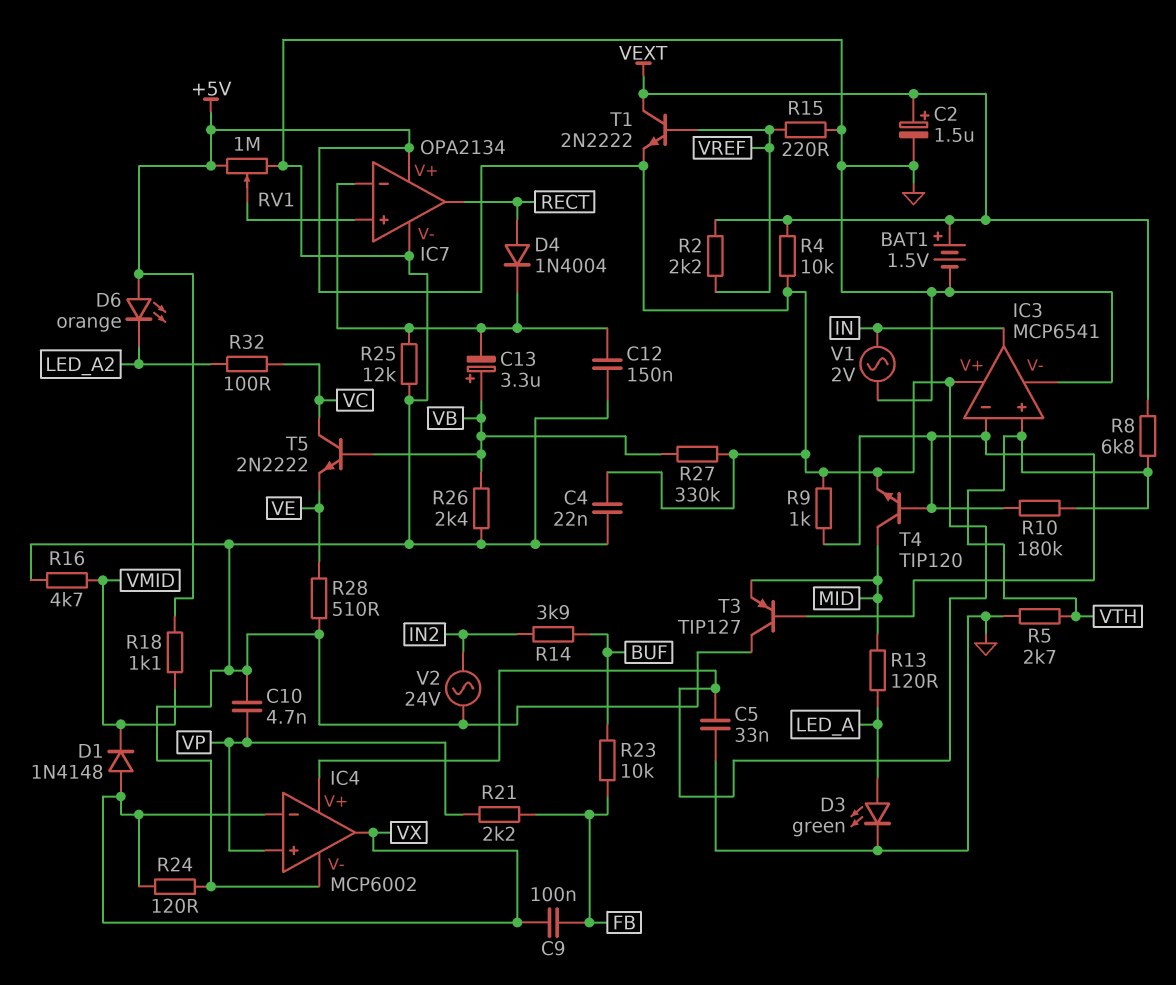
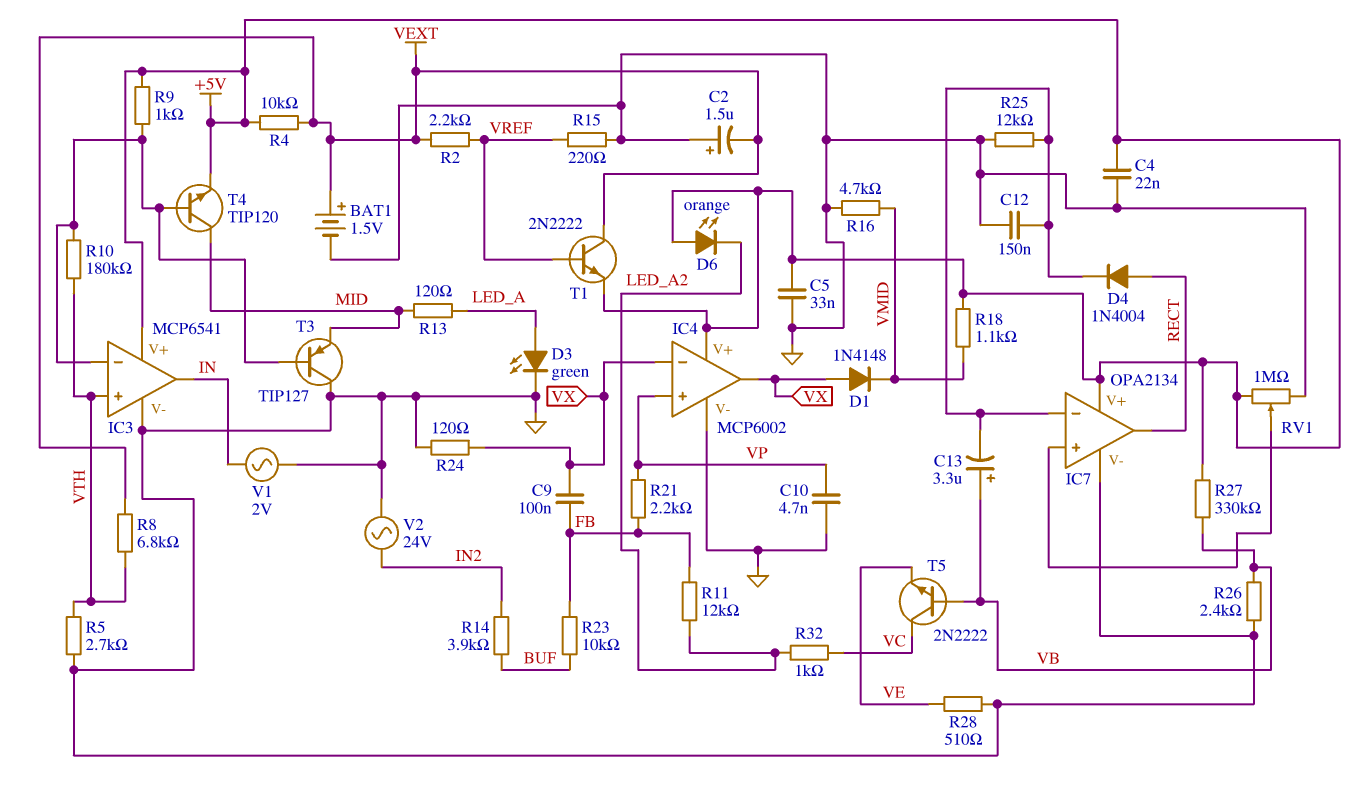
C2: 1.5uF (plus VEXT, minus GND) -> 1.5uF (plus GND, minus VEXT)
R11: none -> 12k (FB, LED_A2)
R32: 100 (LED_A2, VC) -> 1k (LED_A2, VC)

